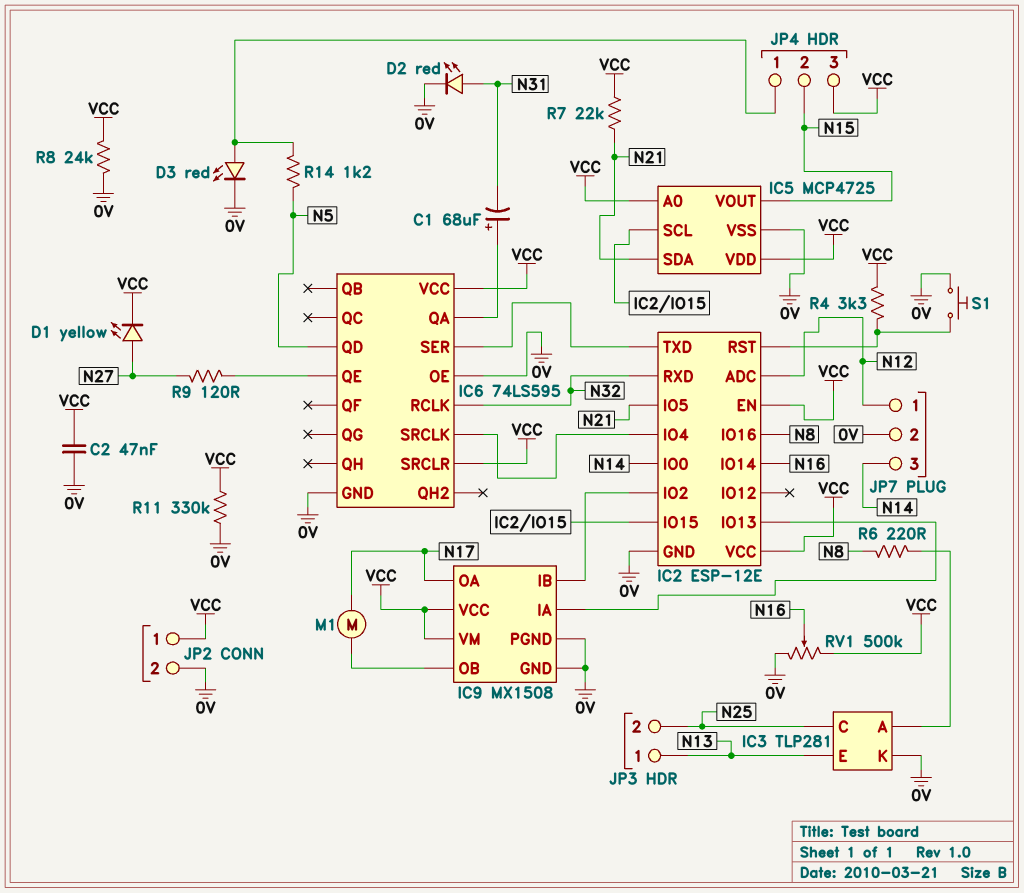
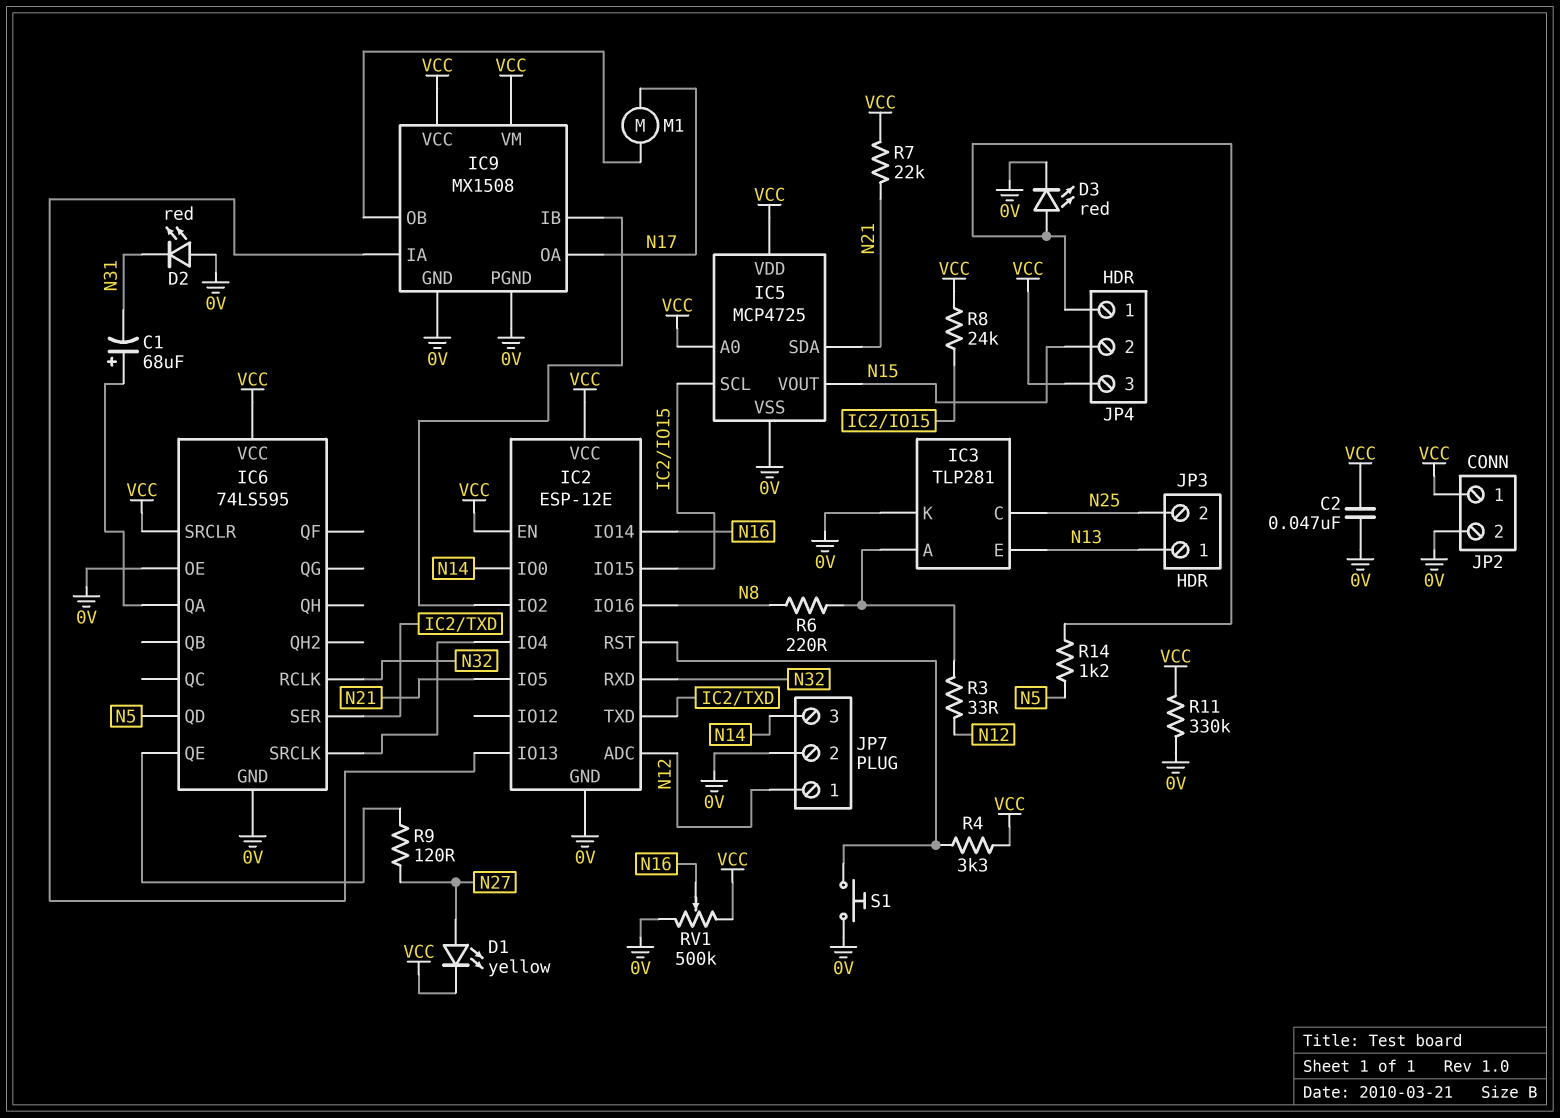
D2: LED red (A N31, K 0V) -> LED red (A 0V, K N31)
R3: none -> 33 (IC3/A, N12)
R8: 24k (0V, VCC) -> 24k (IC2/IO15, VCC)

